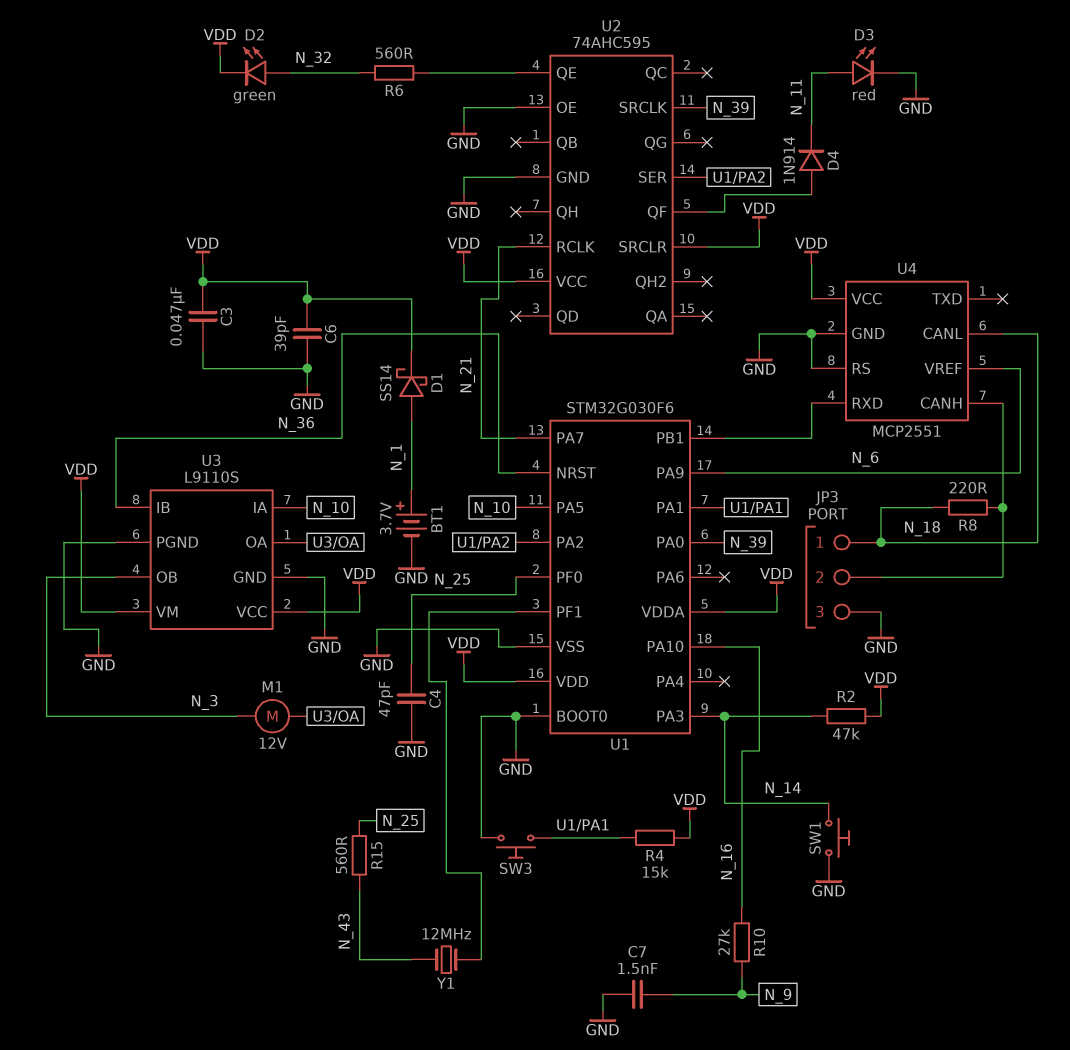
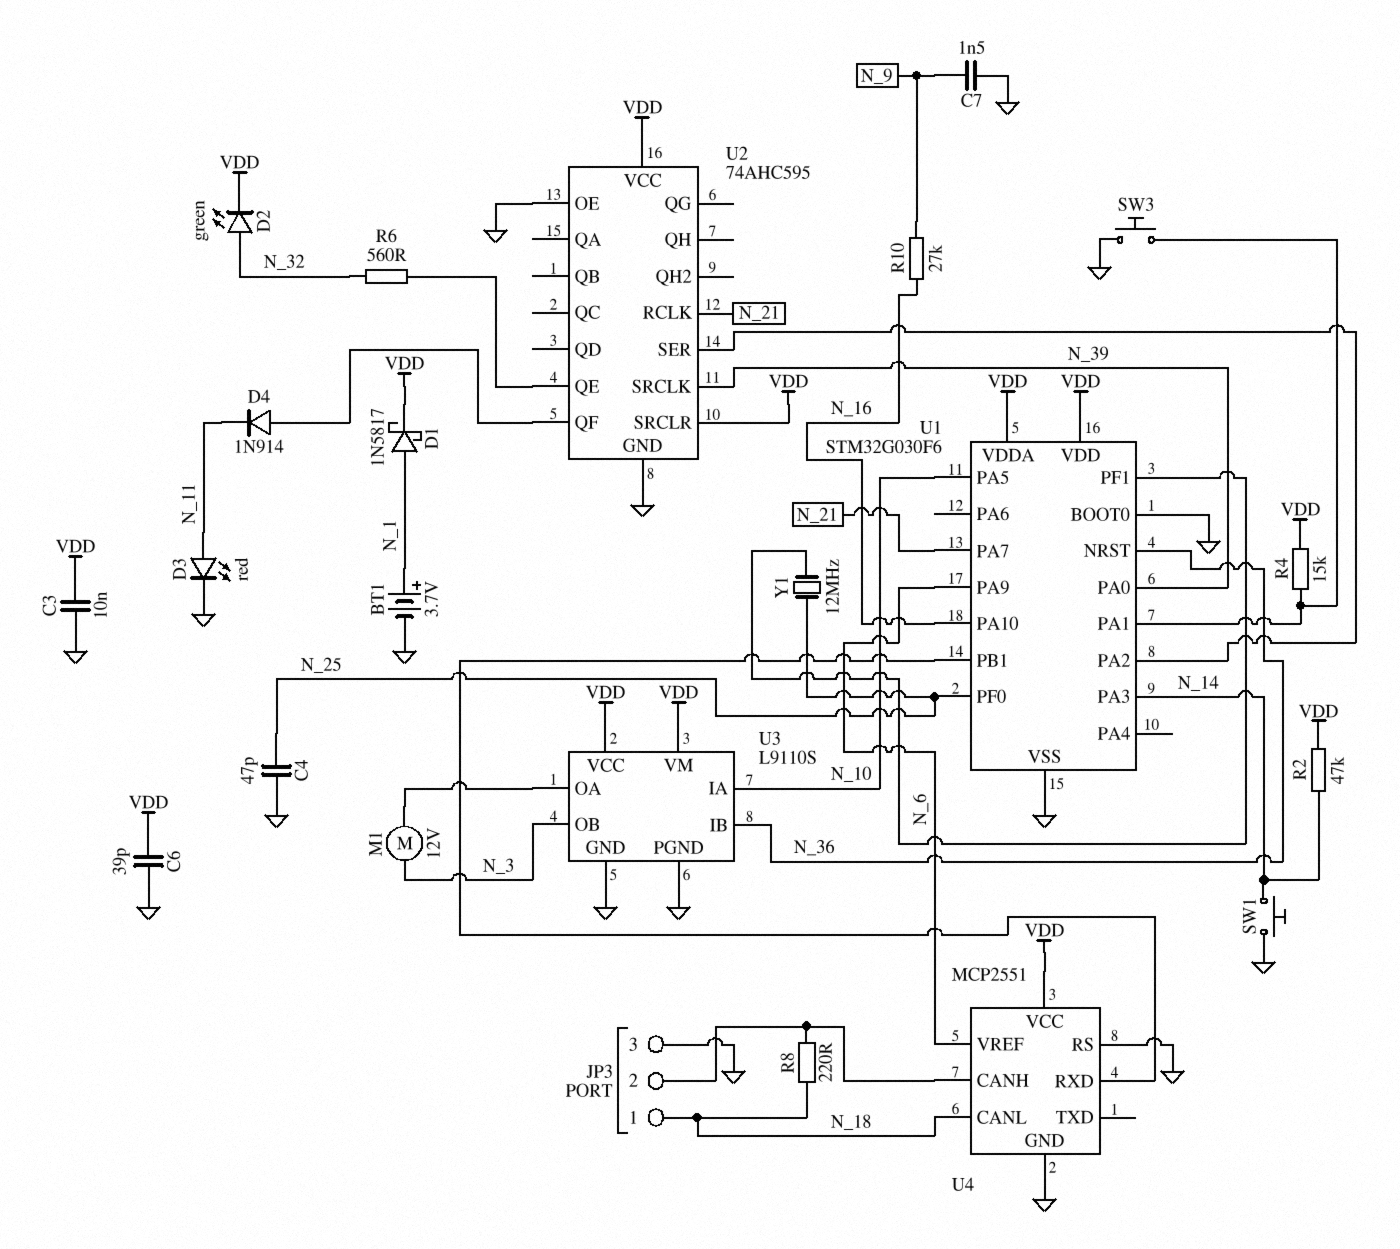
C3: 47nF (GND, VDD) -> 10nF (GND, VDD)
D1: schottky SS14 (A N_1, K VDD) -> schottky 1N5817 (A N_1, K VDD)
R15: 560 (N_25, N_43) -> none
Y1: 12MHz (N_43, U1/PF1) -> 12MHz (N_25, U1/PF1)

